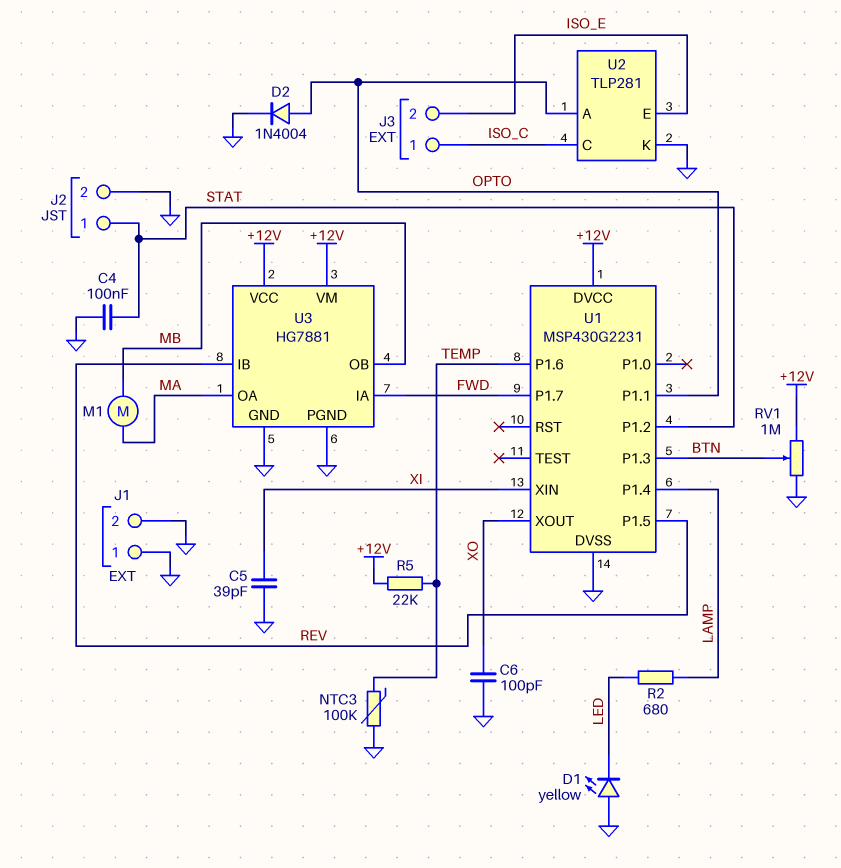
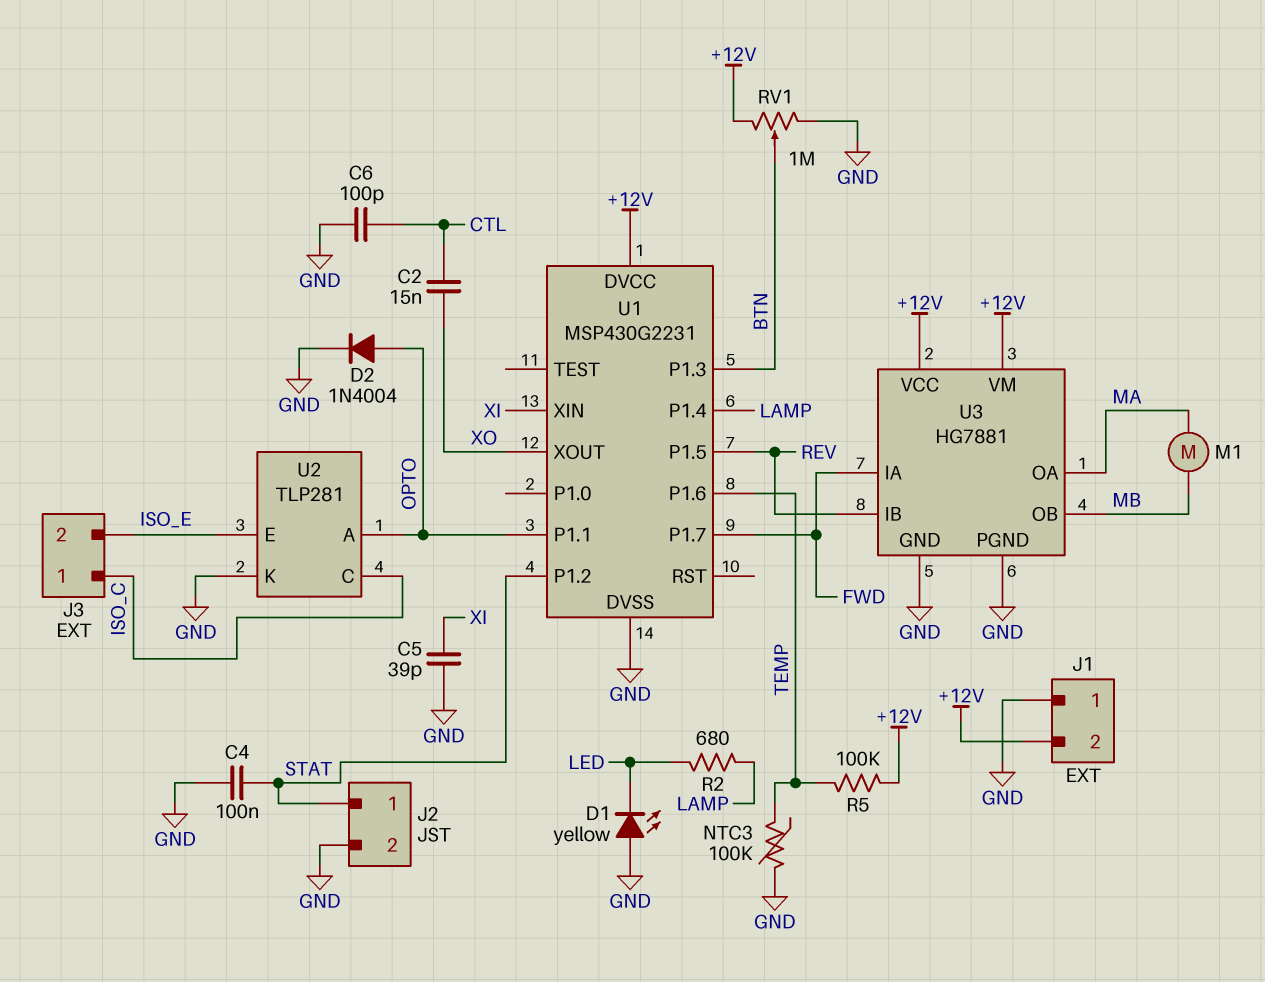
C2: none -> 15nF (CTL, XO)
C6: 100pF (GND, XO) -> 100pF (CTL, GND)
J1 pin 2: GND -> +12V
R5: 22k (+12V, TEMP) -> 100k (+12V, TEMP)

